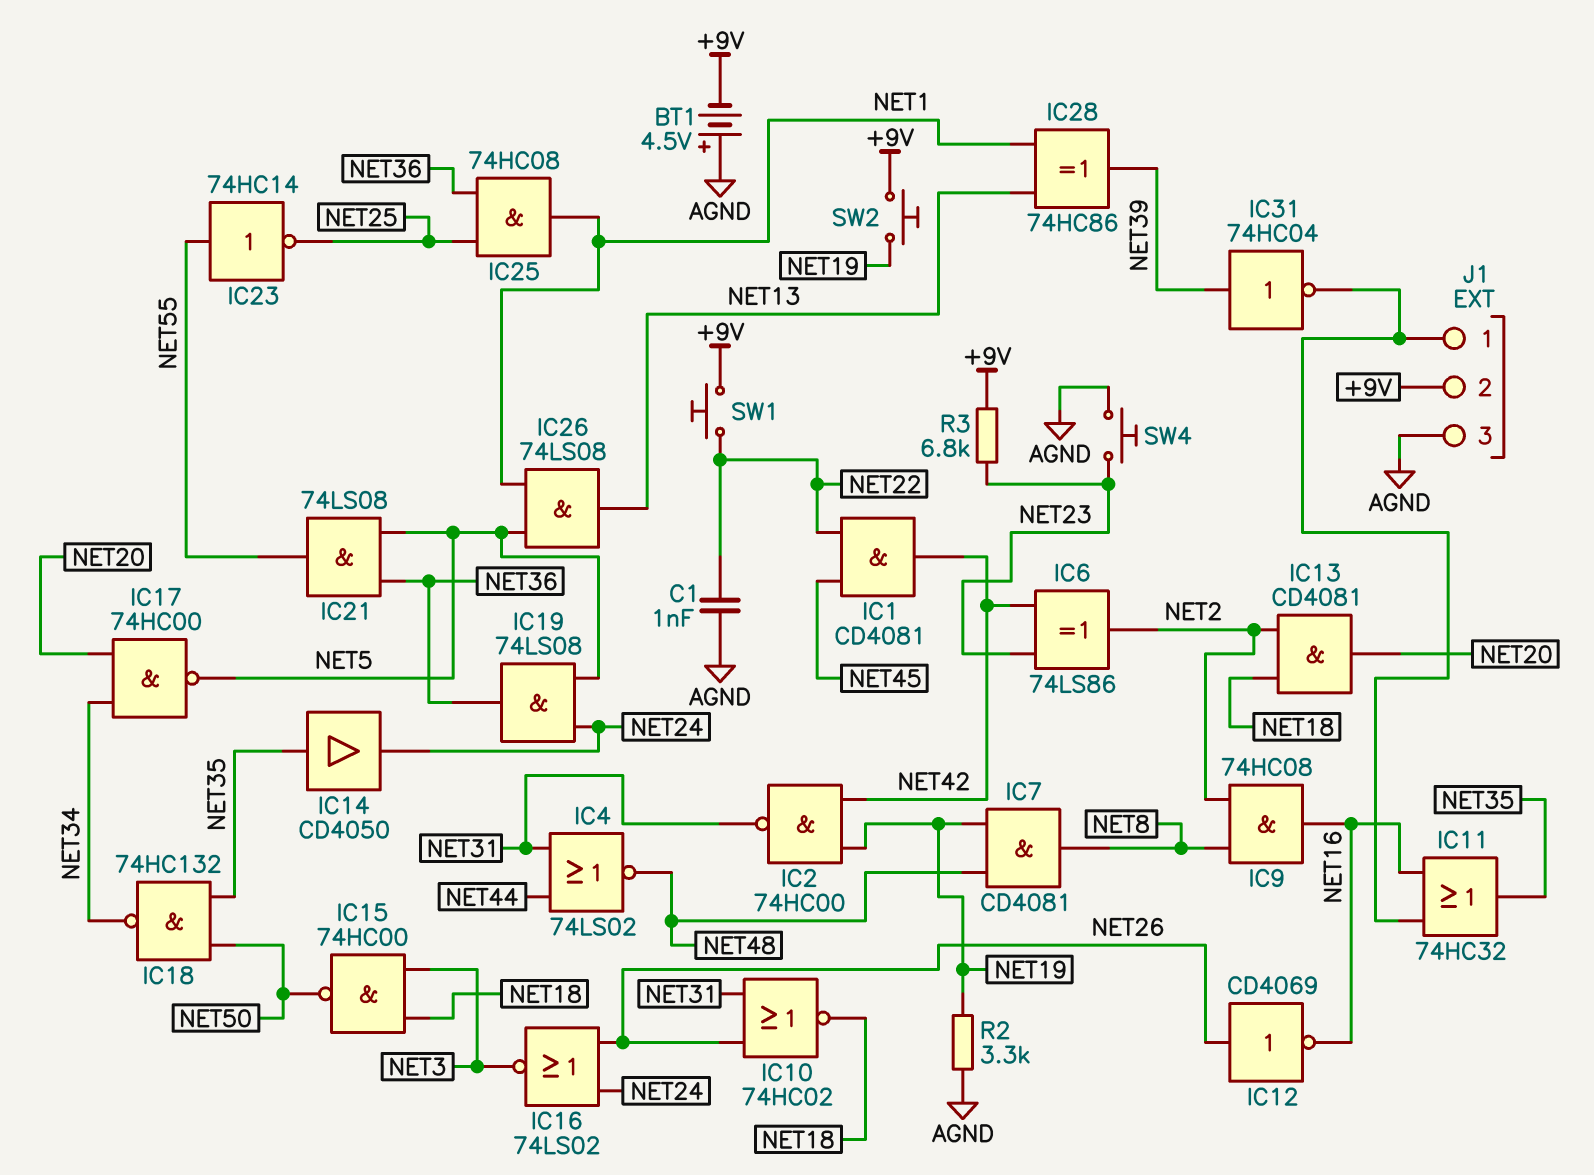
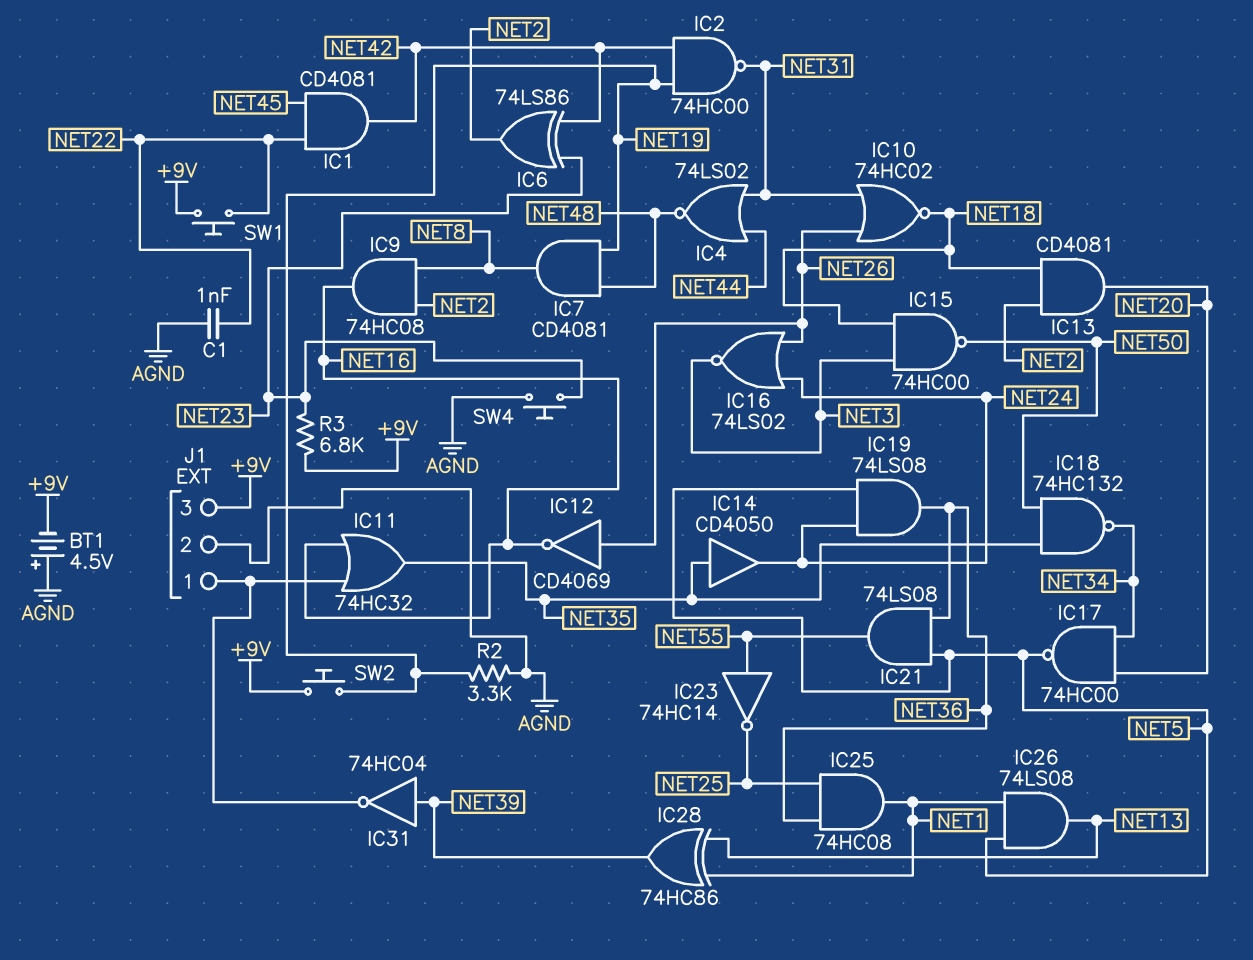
J1 pin 2: +9V -> AGND
J1 pin 3: AGND -> +9V

